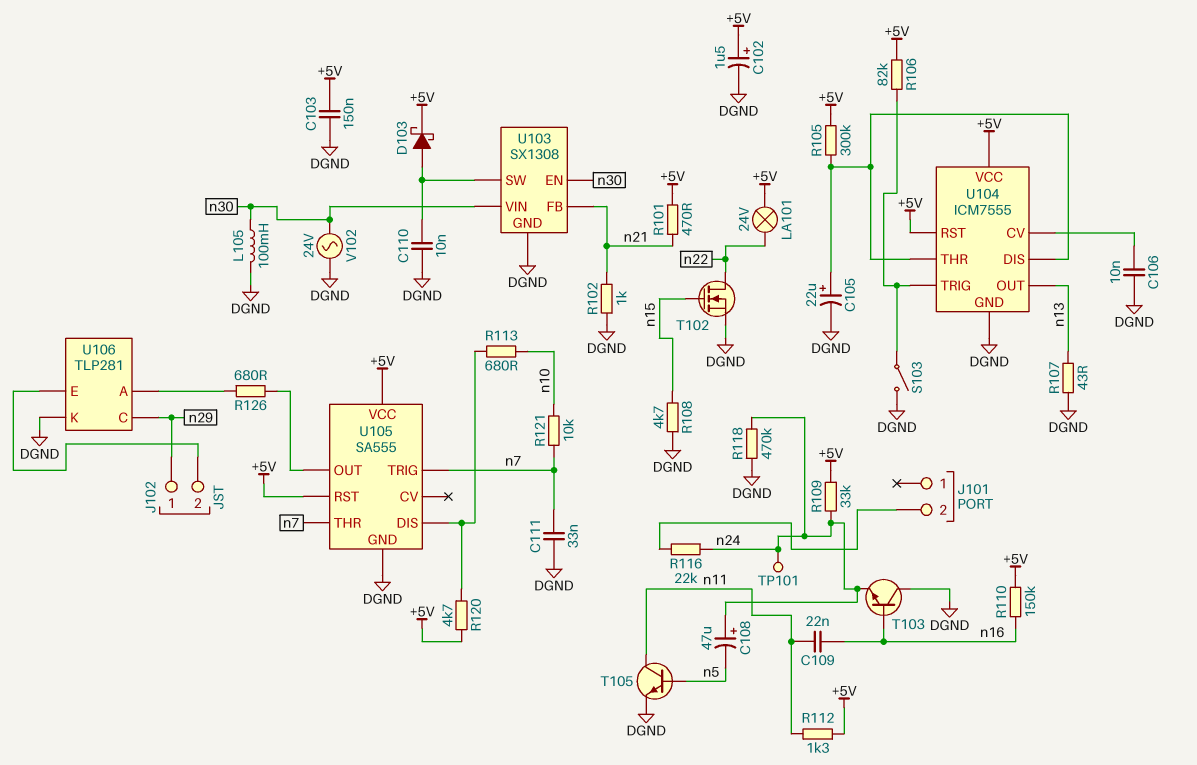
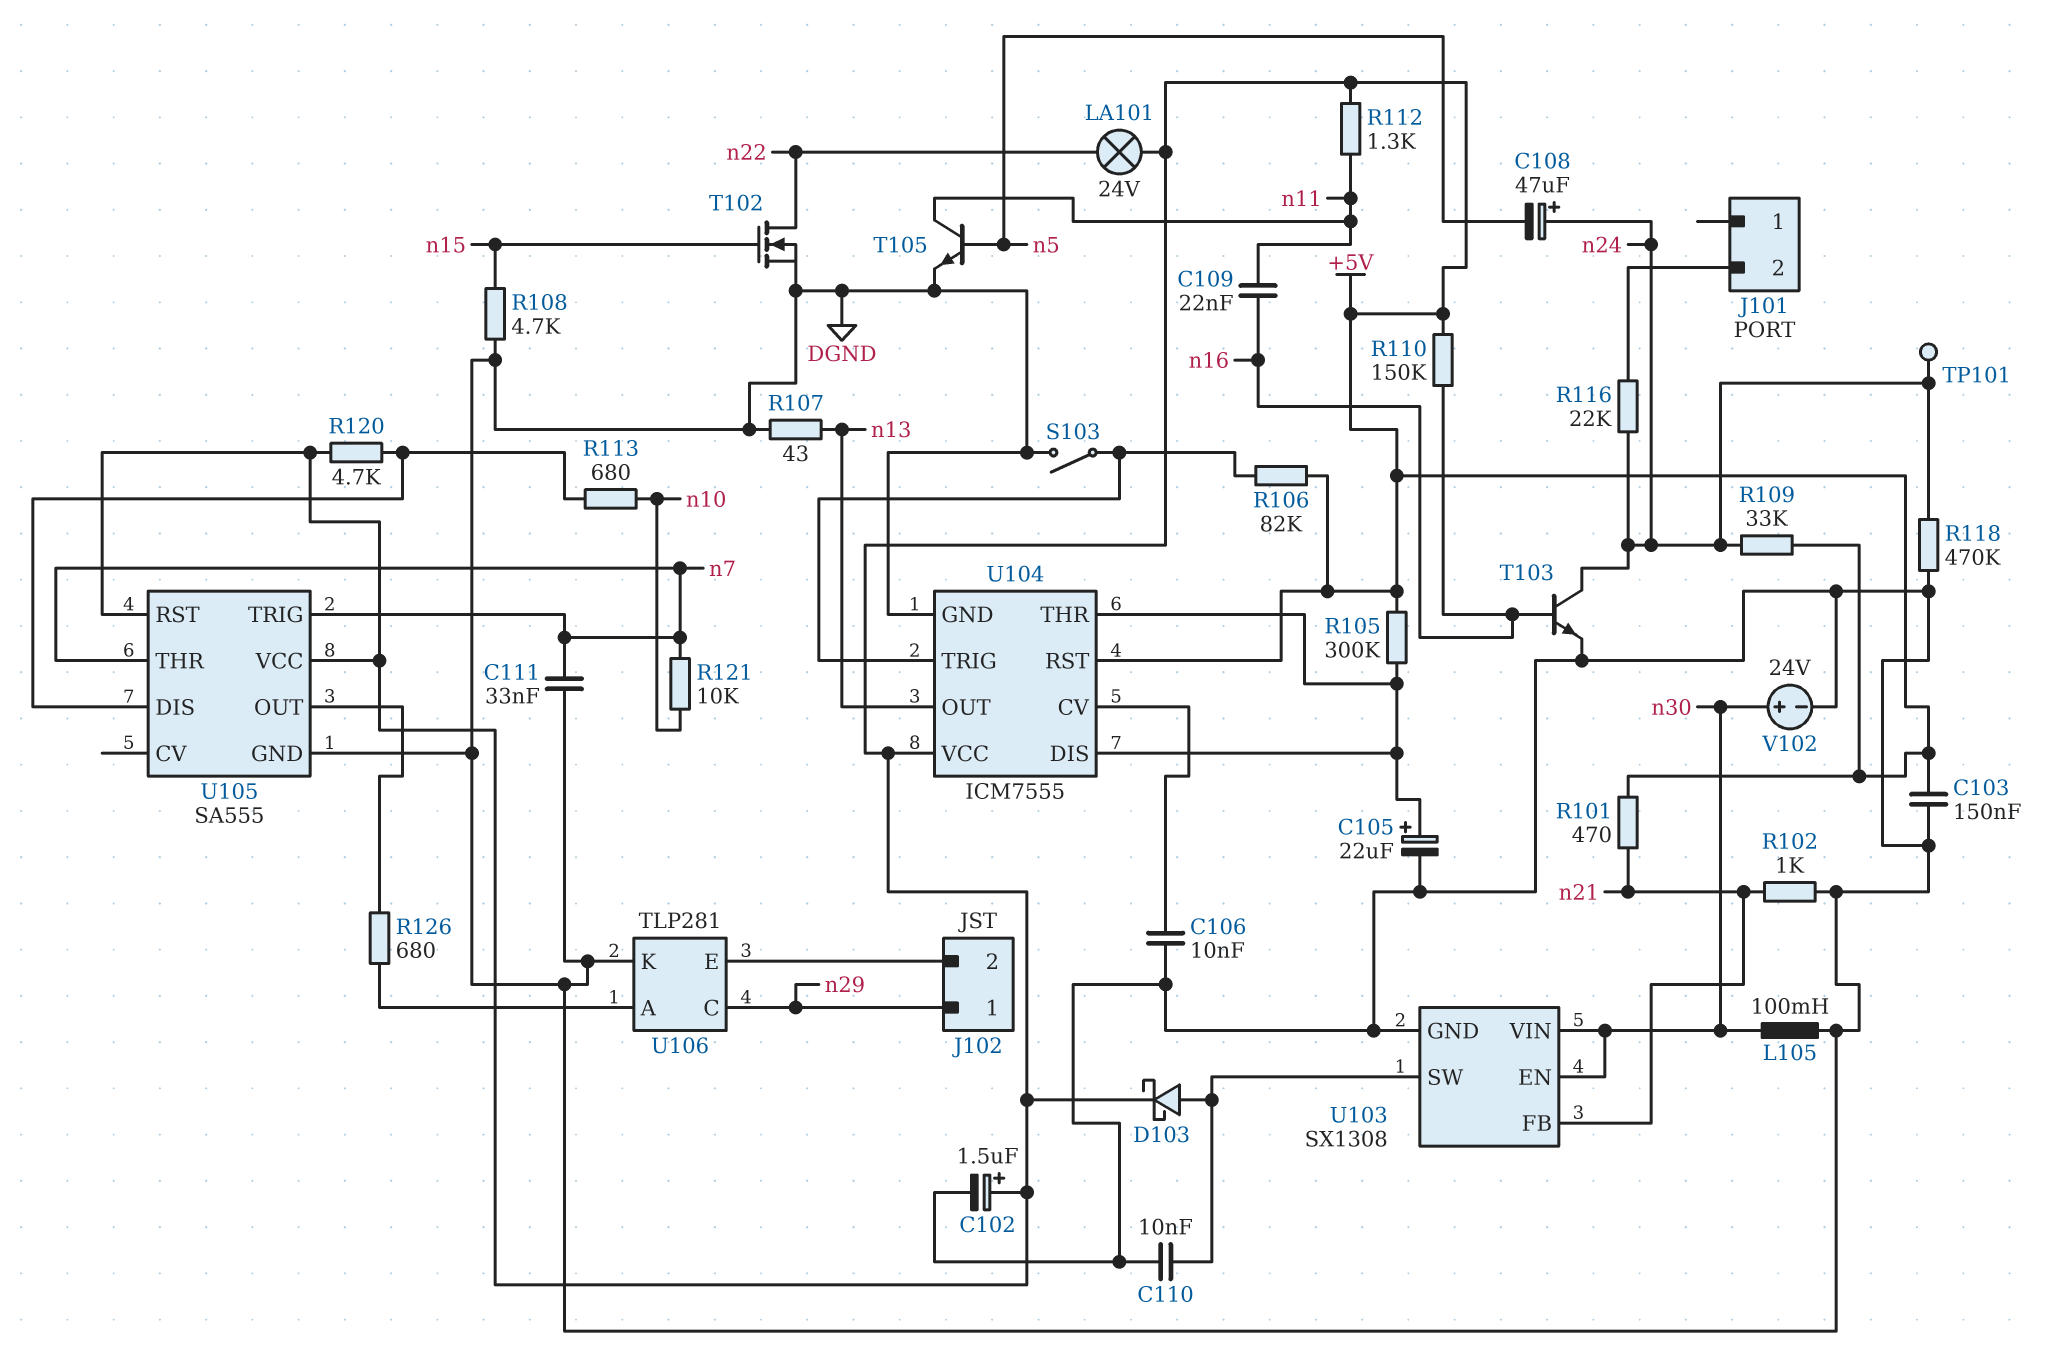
T103: NPN (B n16, C DGND, E n24) -> NPN (B n16, C n24, E DGND)
V102: AC 24V (DGND, n30) -> 24V (plus n30, minus DGND)

